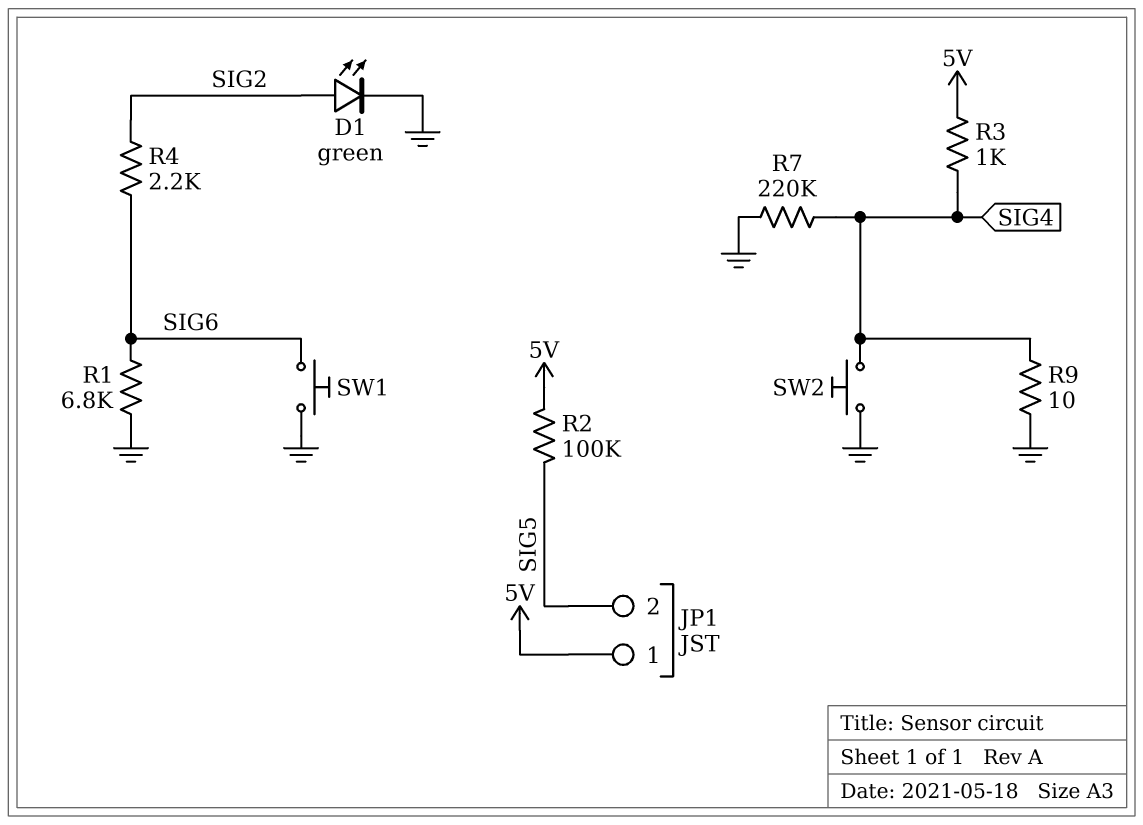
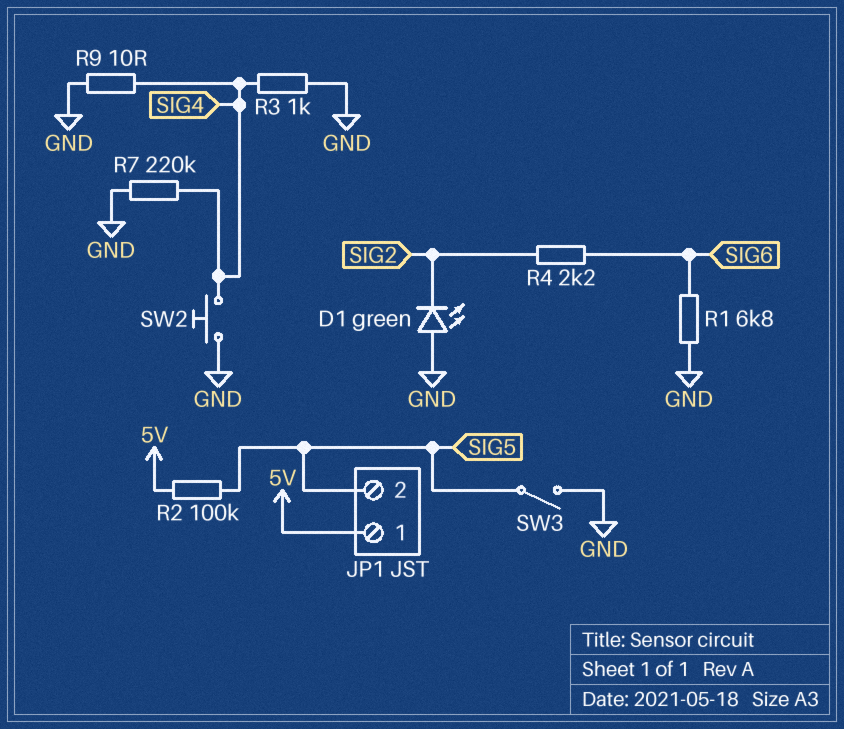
D1: LED green (A SIG2, K GND) -> LED green (A GND, K SIG2)
R3: 1k (5V, SIG4) -> 1k (GND, SIG4)
SW1: button (GND, SIG6) -> none
SW3: none -> switch (GND, SIG5)

